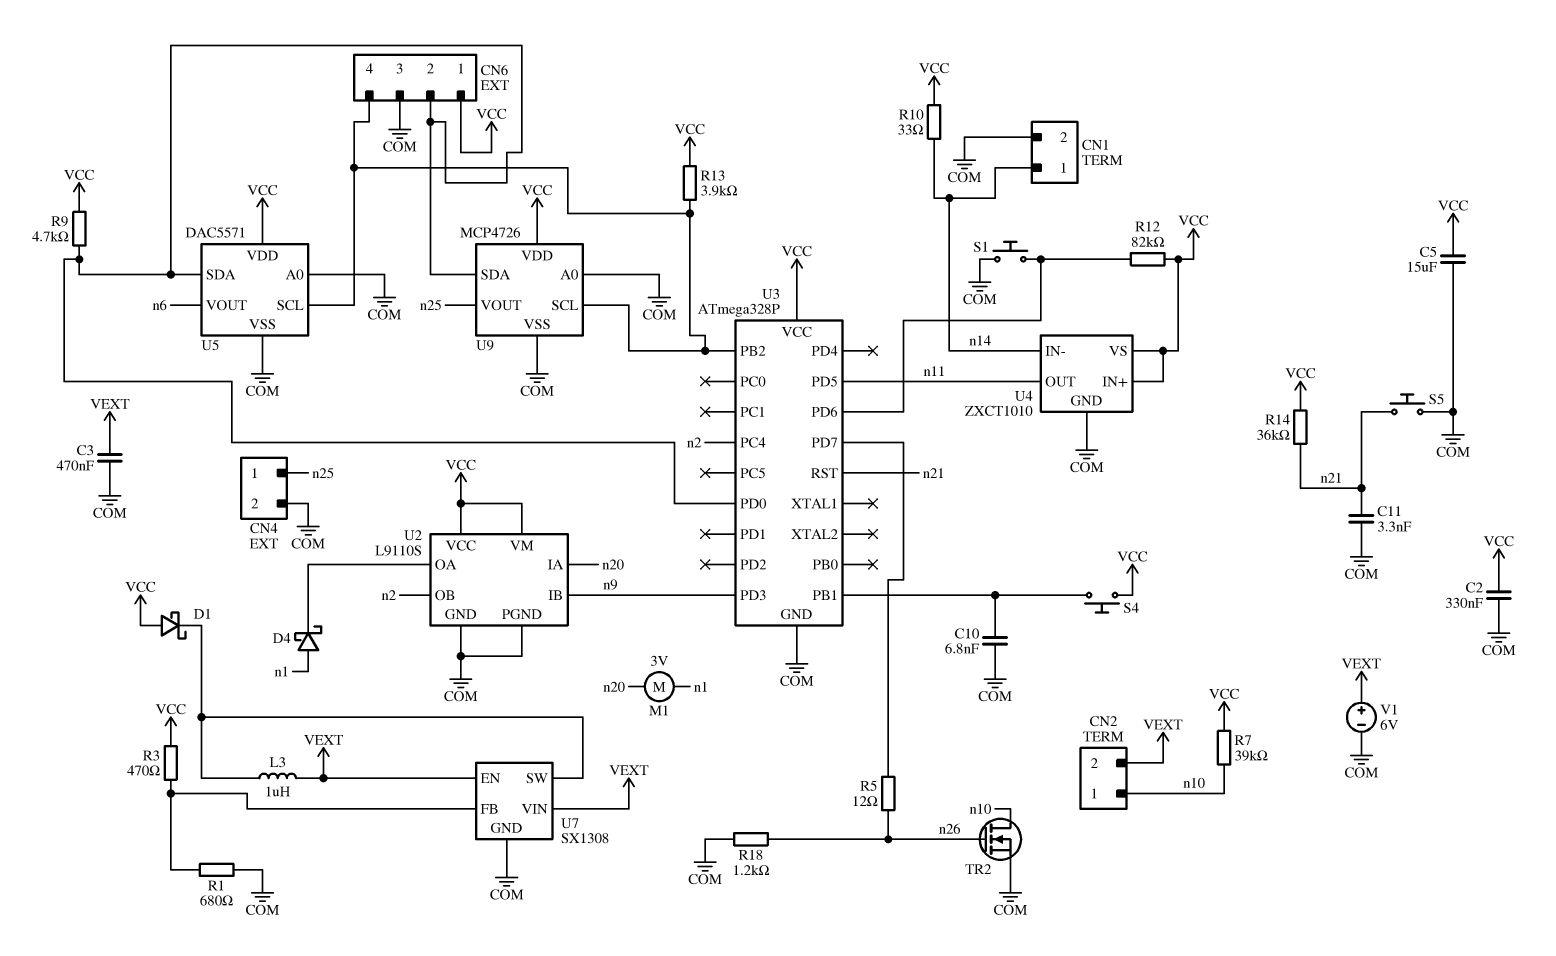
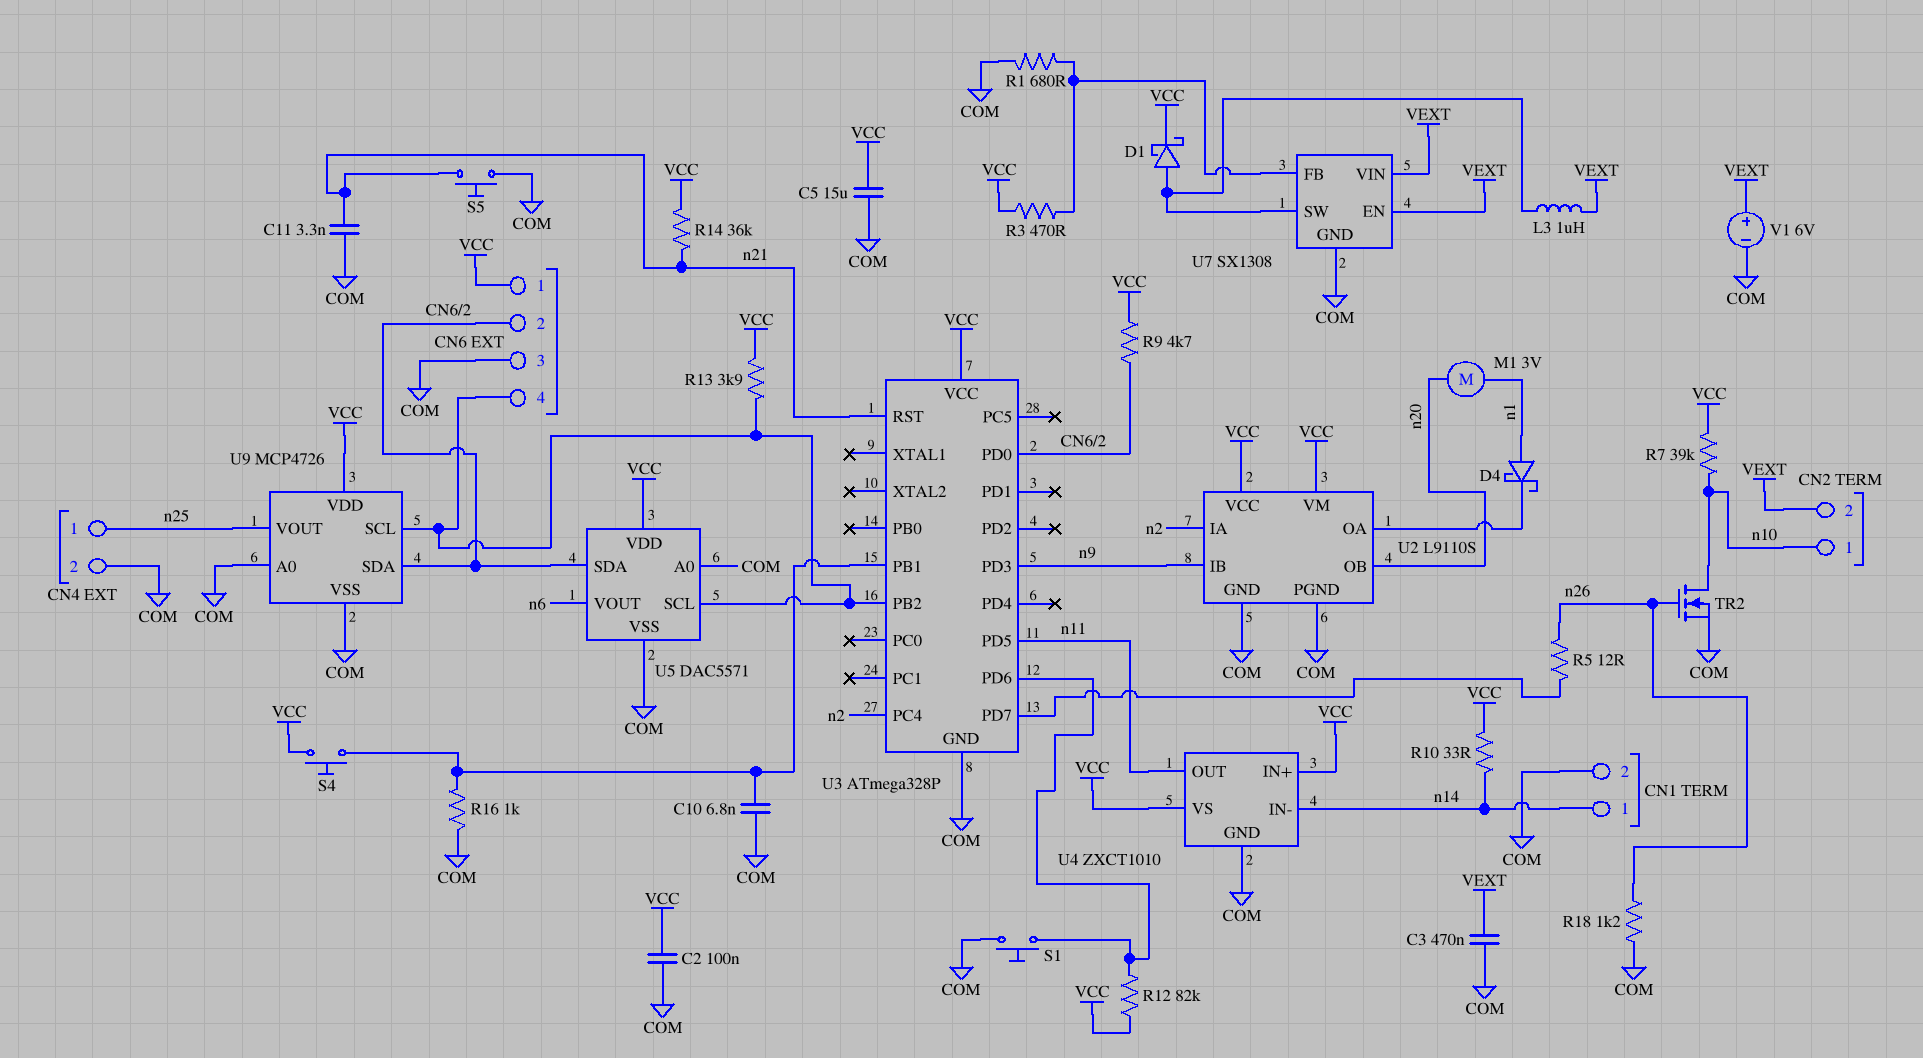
C2: 330nF (COM, VCC) -> 100nF (COM, VCC)
D1: schottky (A VCC, K U7/SW) -> schottky (A U7/SW, K VCC)
R16: none -> 1k (COM, U3/PB1)
U2 pin IA: n20 -> n2
U2 pin OB: n2 -> n20

